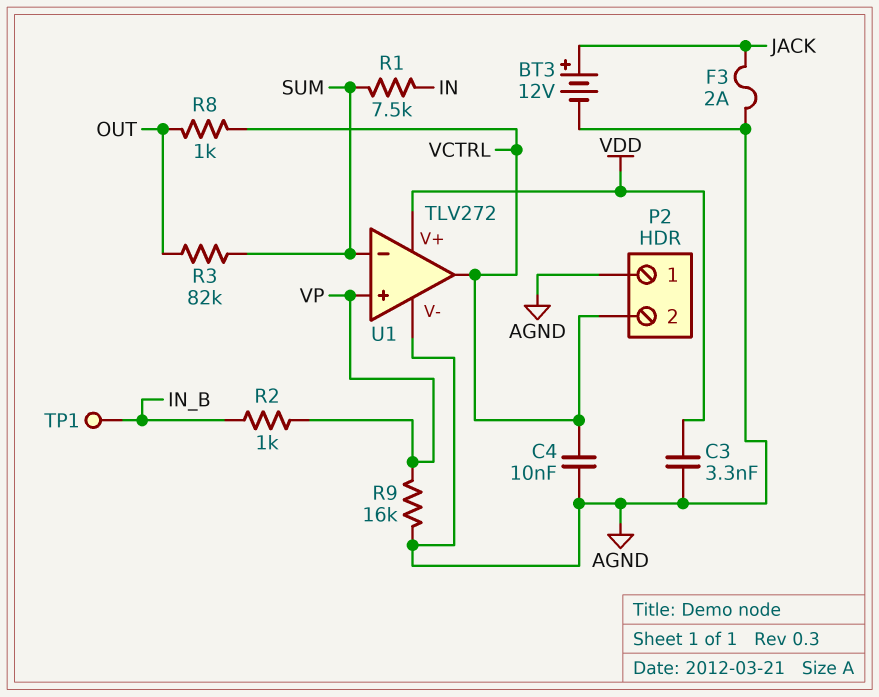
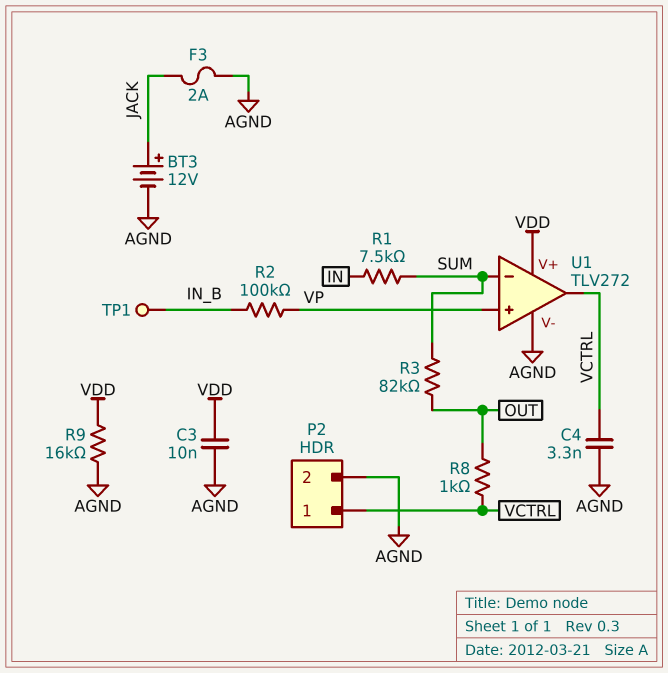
C3: 3.3nF (AGND, VDD) -> 10nF (AGND, VDD)
C4: 10nF (AGND, VCTRL) -> 3.3nF (AGND, VCTRL)
P2 pin 1: AGND -> VCTRL
P2 pin 2: VCTRL -> AGND
R2: 1k (IN_B, VP) -> 100k (IN_B, VP)
R9: 16k (AGND, VP) -> 16k (AGND, VDD)

